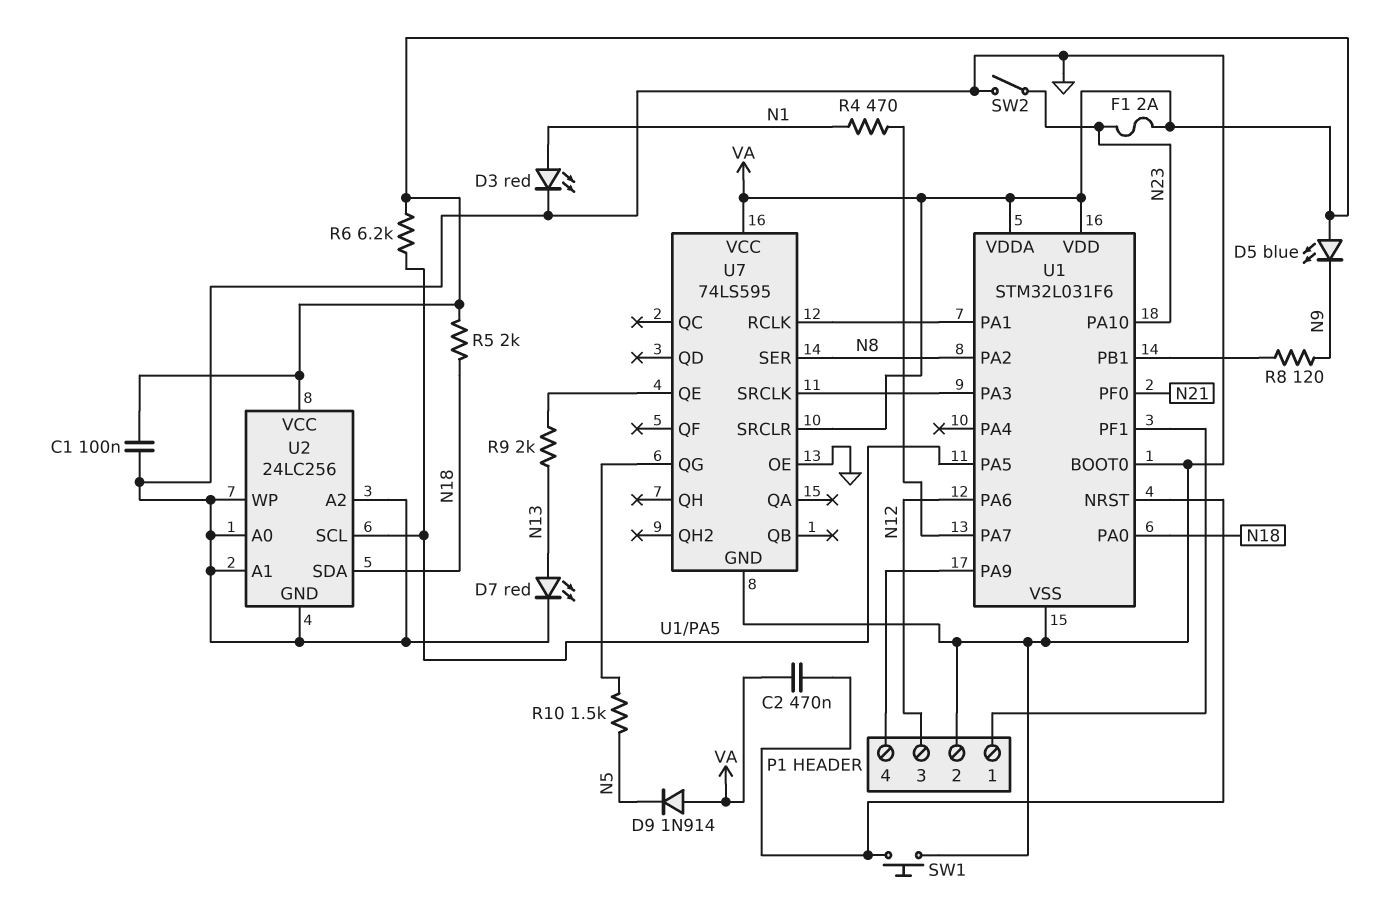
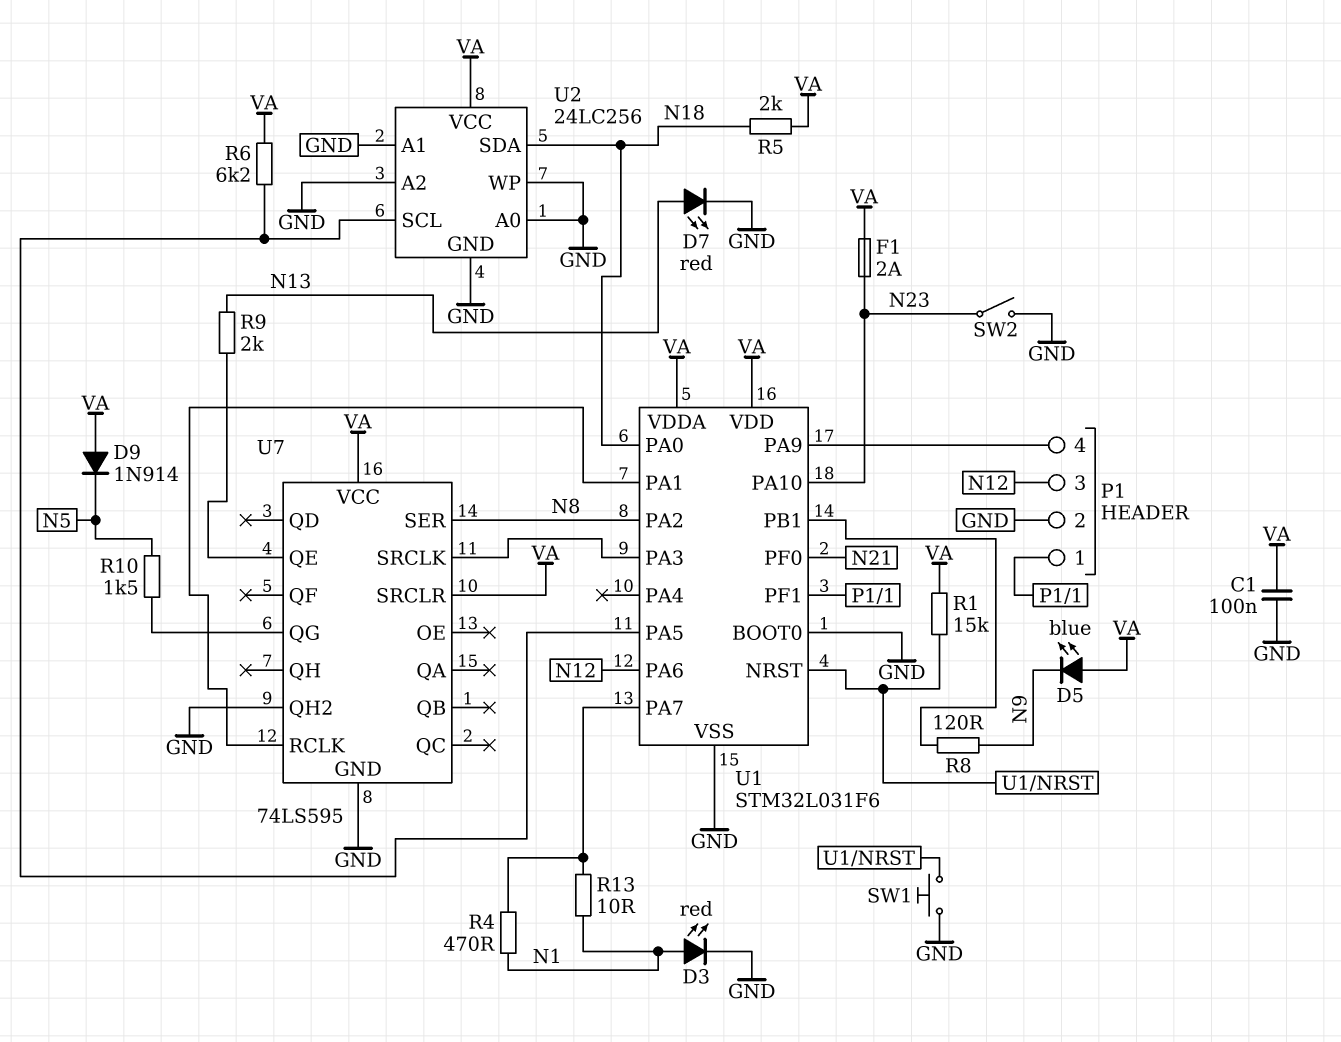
C2: 470nF (U1/NRST, VA) -> none
R1: none -> 15k (U1/NRST, VA)
R13: none -> 10 (N1, U1/PA7)
U7 pin OE: GND -> none
U7 pin QH2: none -> GND

